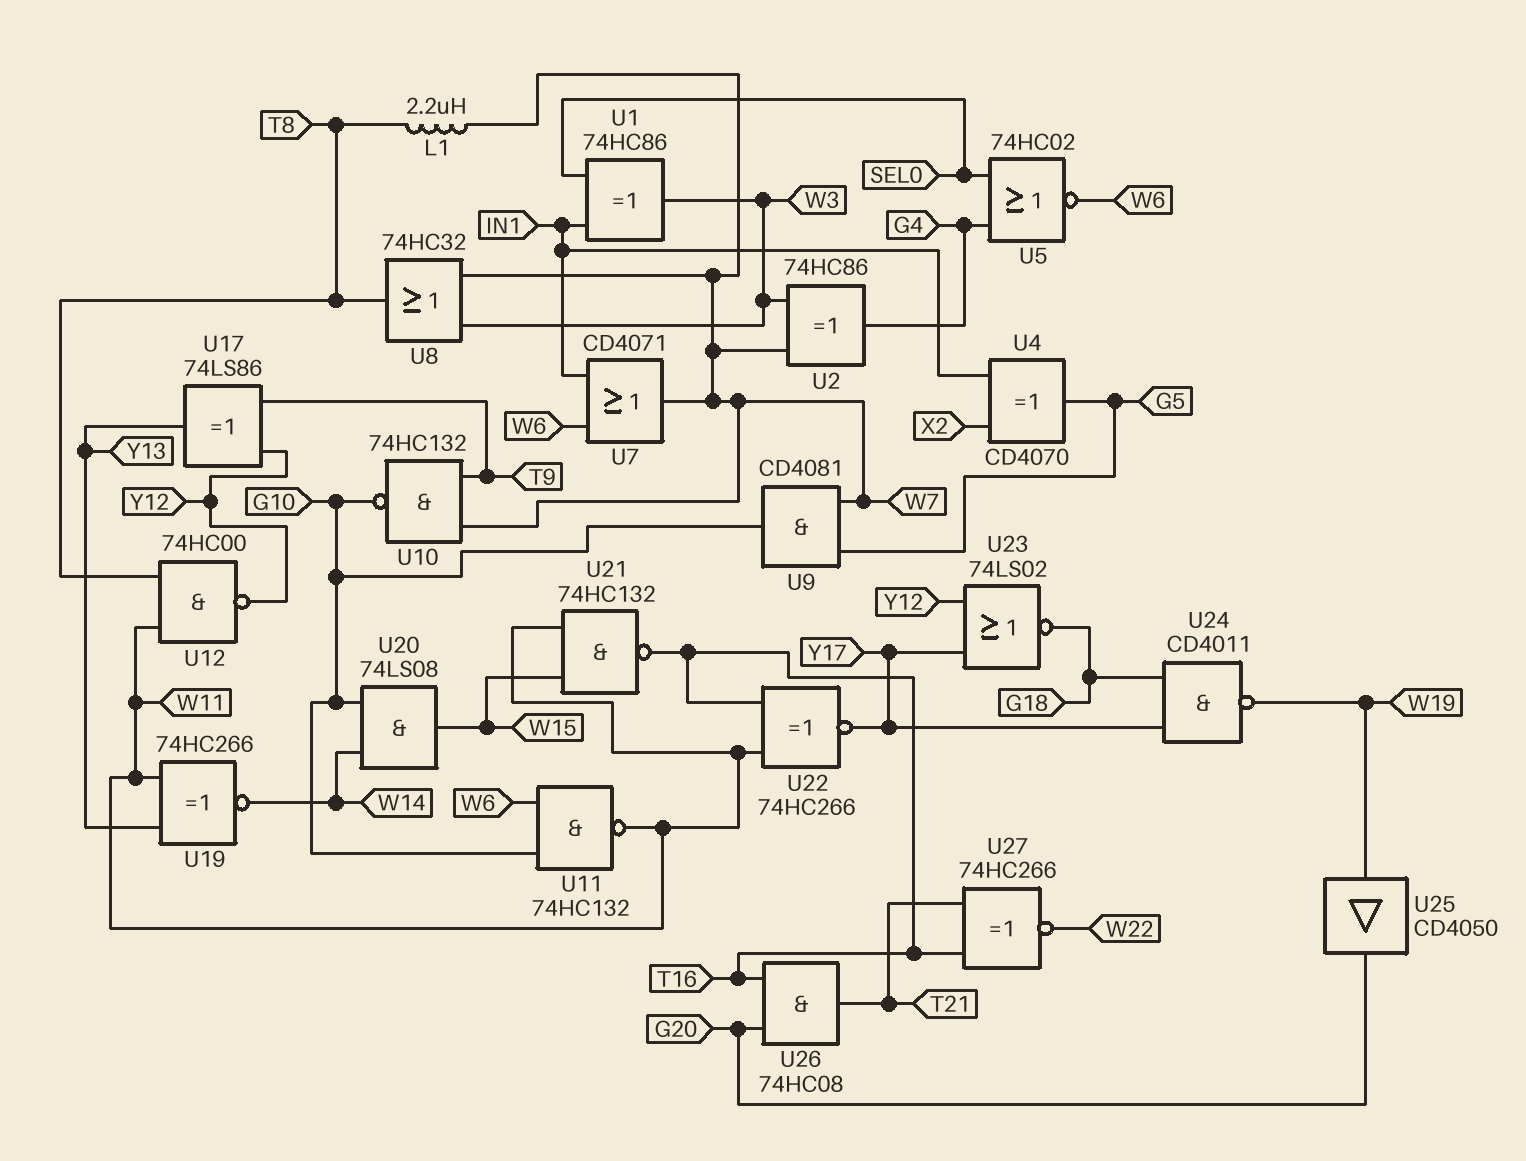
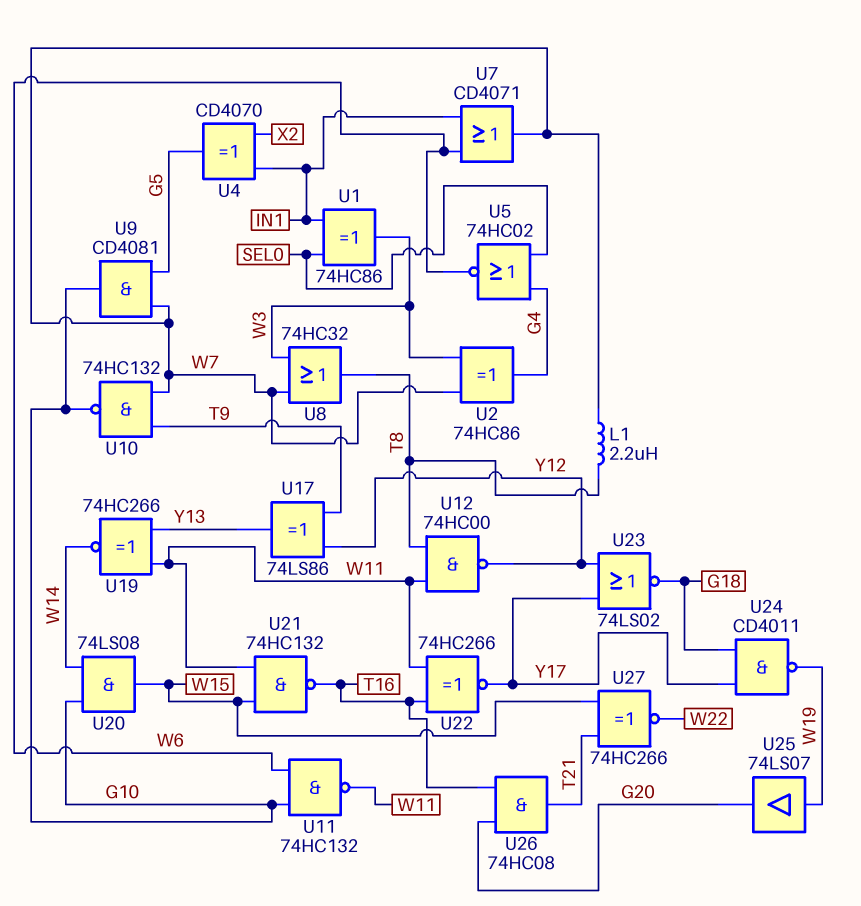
U25: buffer CD4050 (in W19, out G20) -> buffer 74LS07 (in W19, out G20)
U27: XNOR 74HC266 (in T16, in T21, out W22) -> XNOR 74HC266 (in T21, in W15, out W22)

